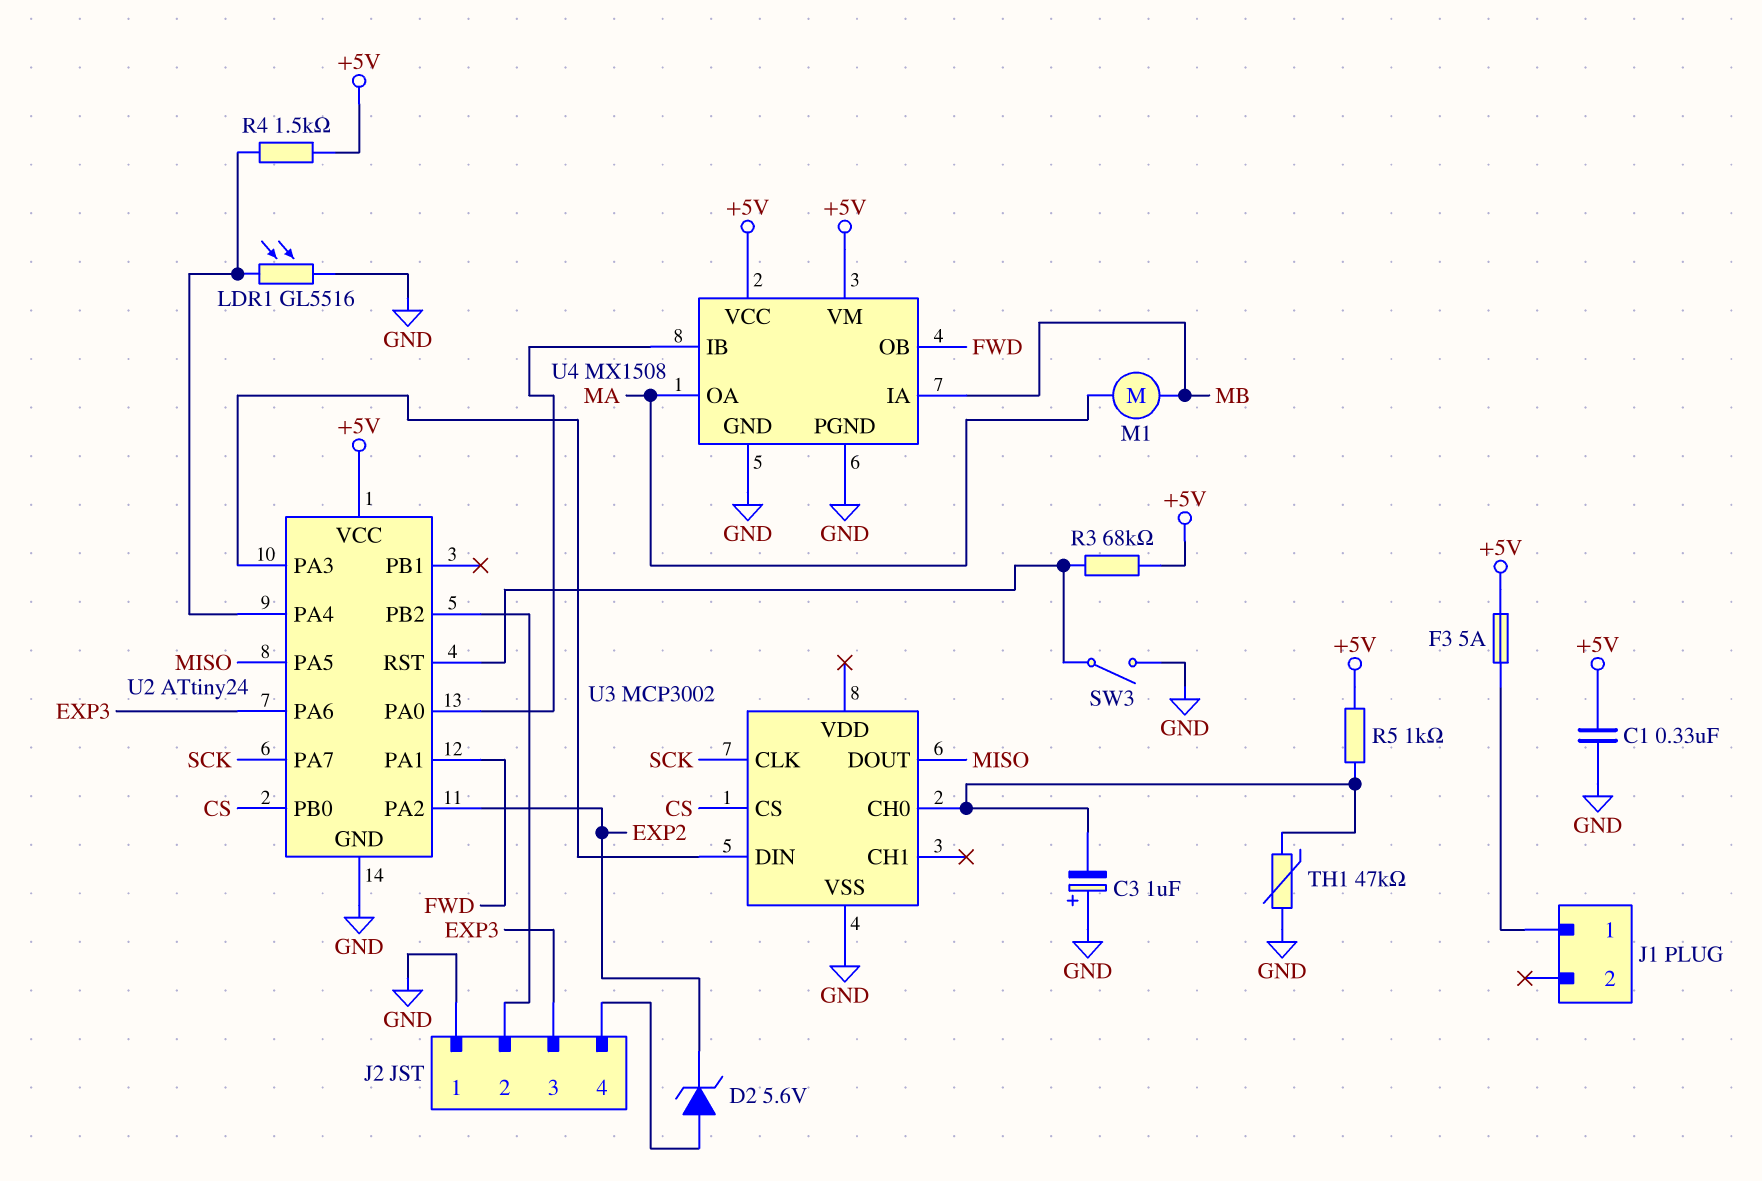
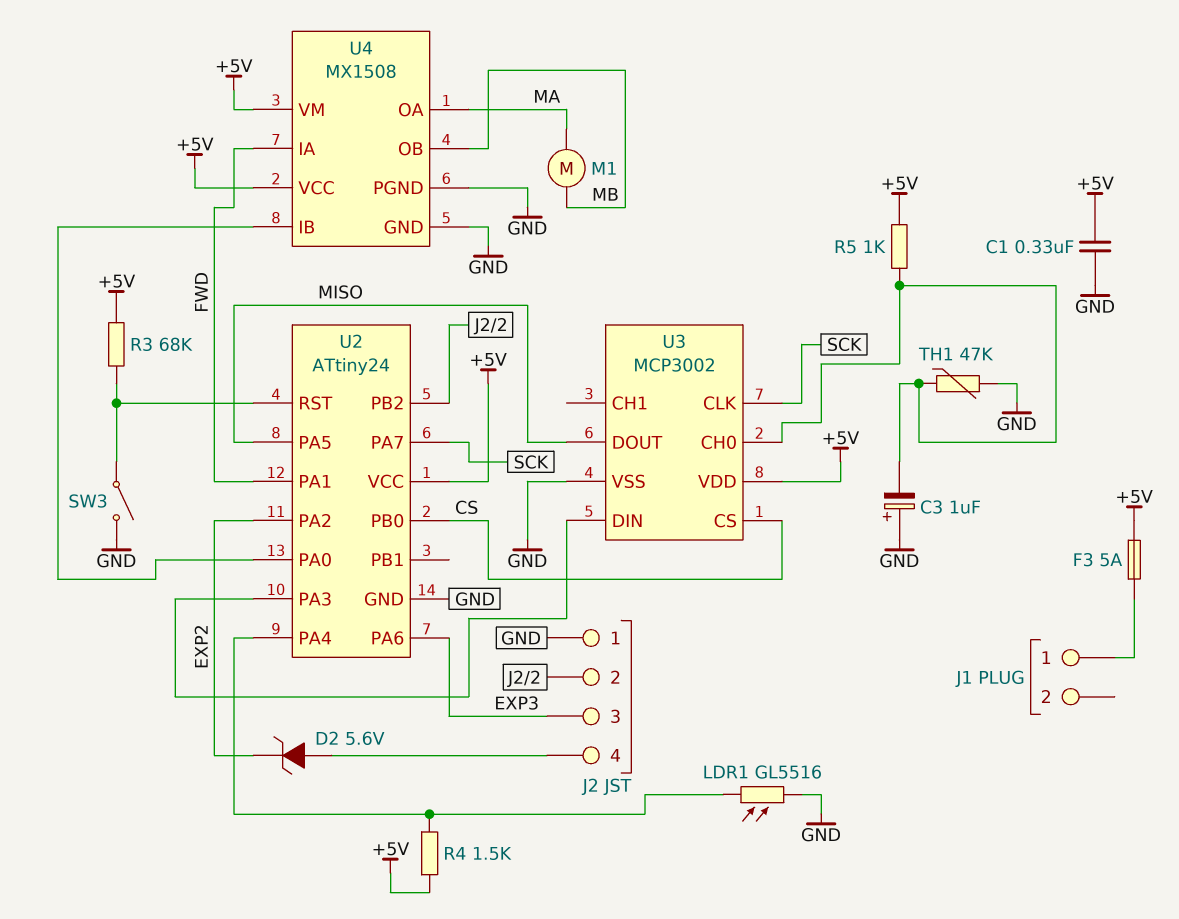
U3 pin VDD: none -> +5V
U4 pin IA: MB -> FWD
U4 pin OB: FWD -> MB

